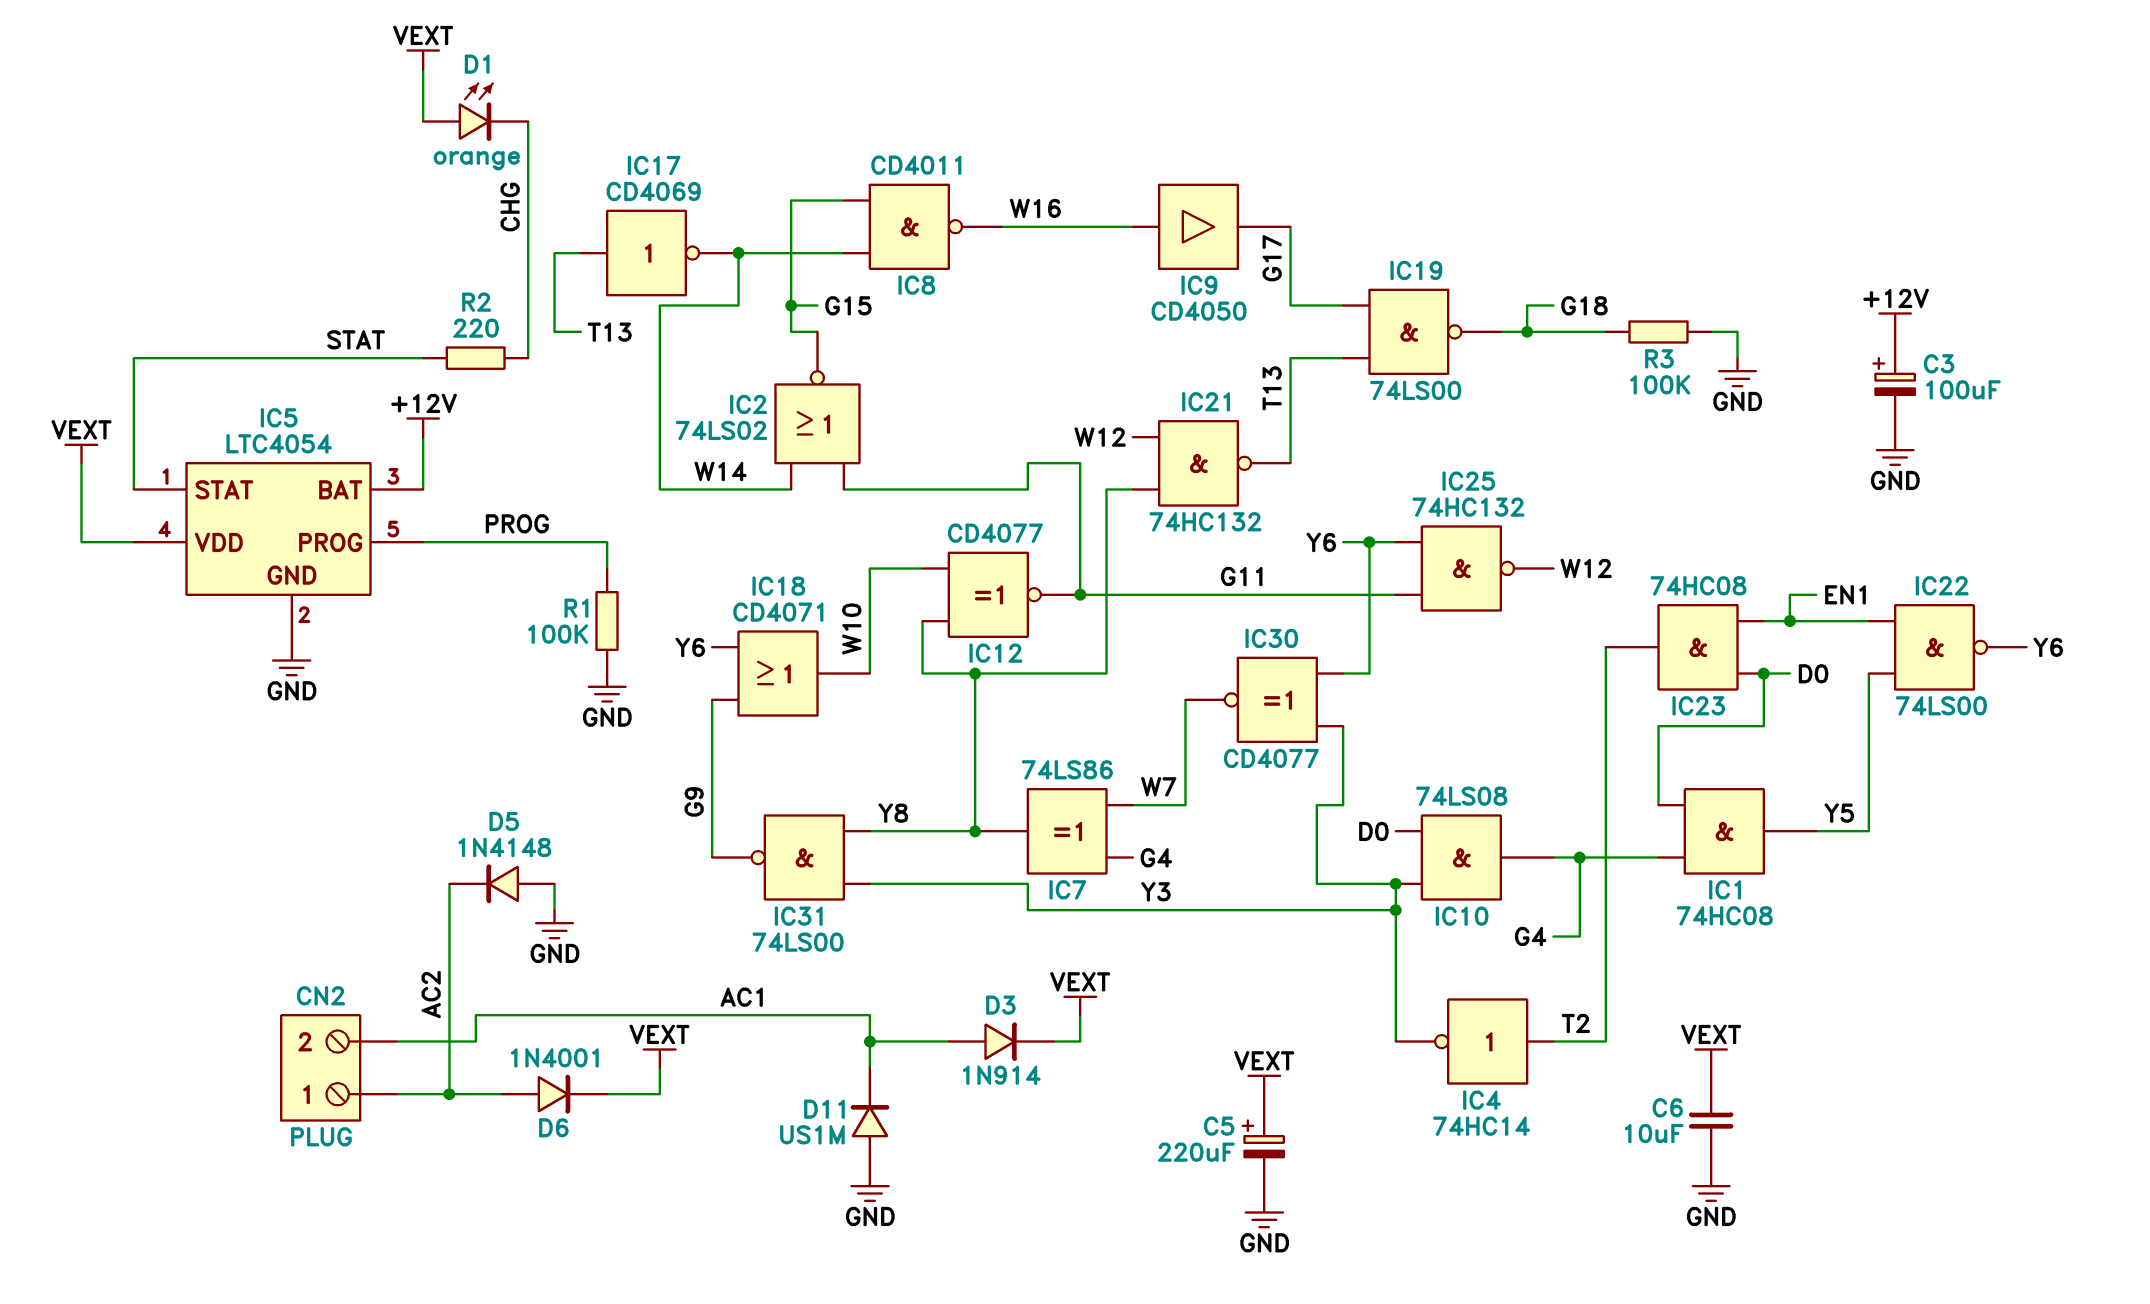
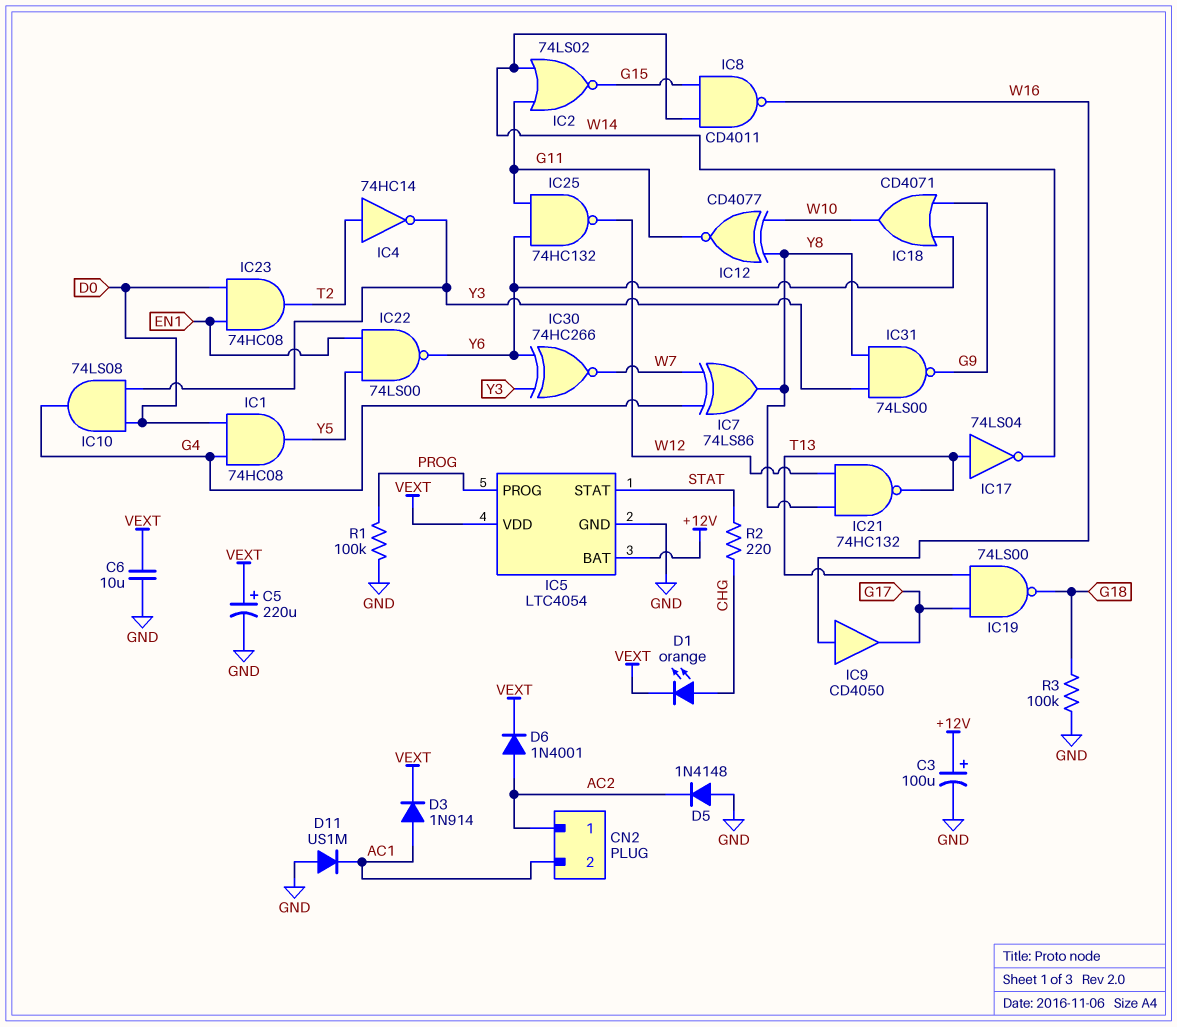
D1: LED orange (A VEXT, K CHG) -> LED orange (A CHG, K VEXT)
IC17: NOT CD4069 (in T13, out W14) -> NOT 74LS04 (in T13, out W14)
IC30: XNOR CD4077 (in Y3, in Y6, out W7) -> XNOR 74HC266 (in Y3, in Y6, out W7)

